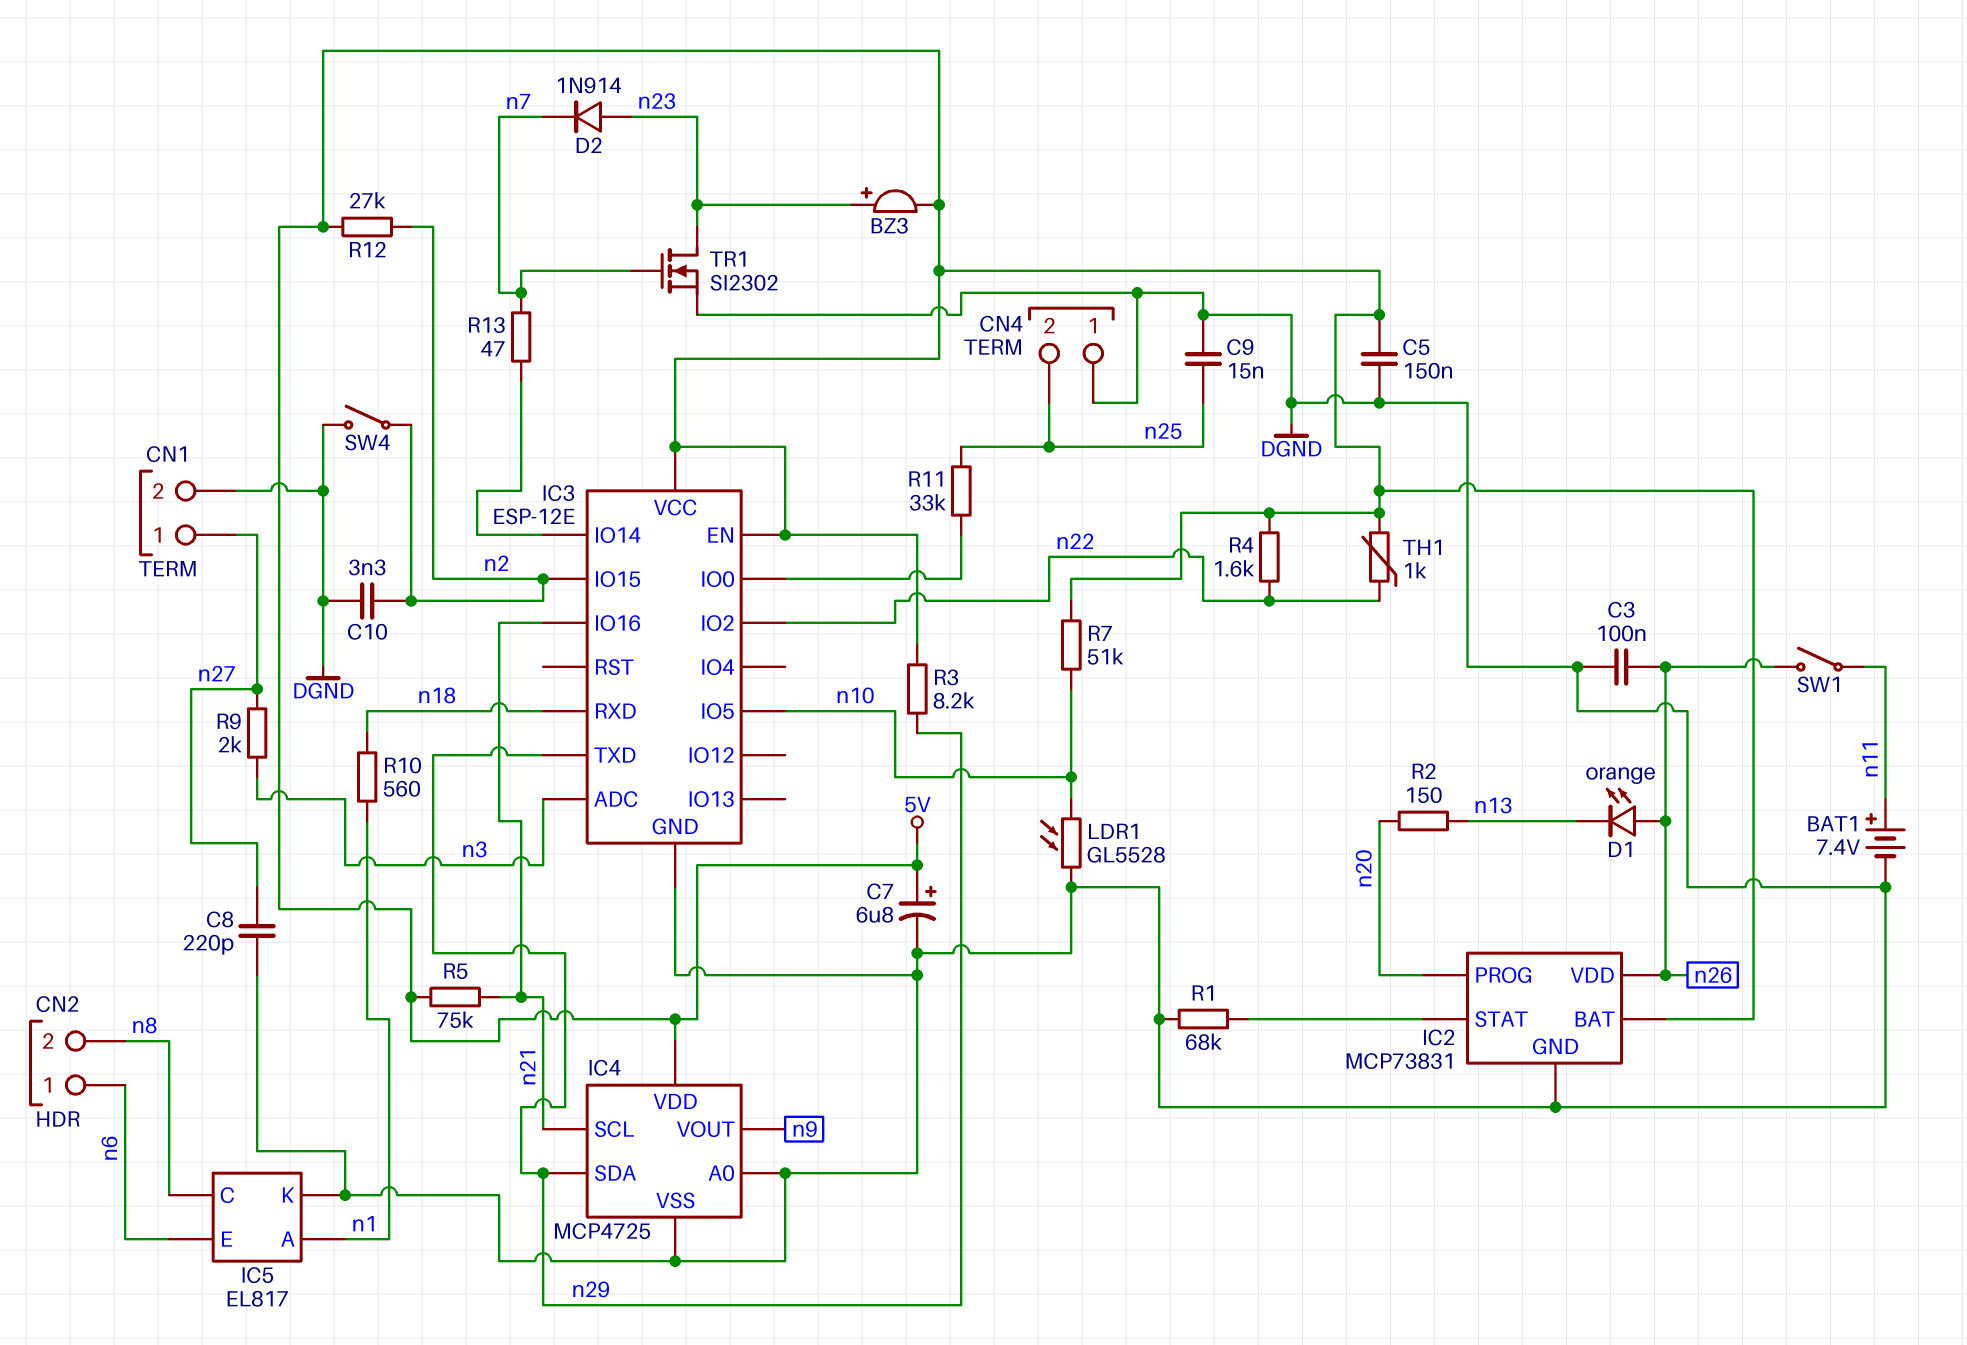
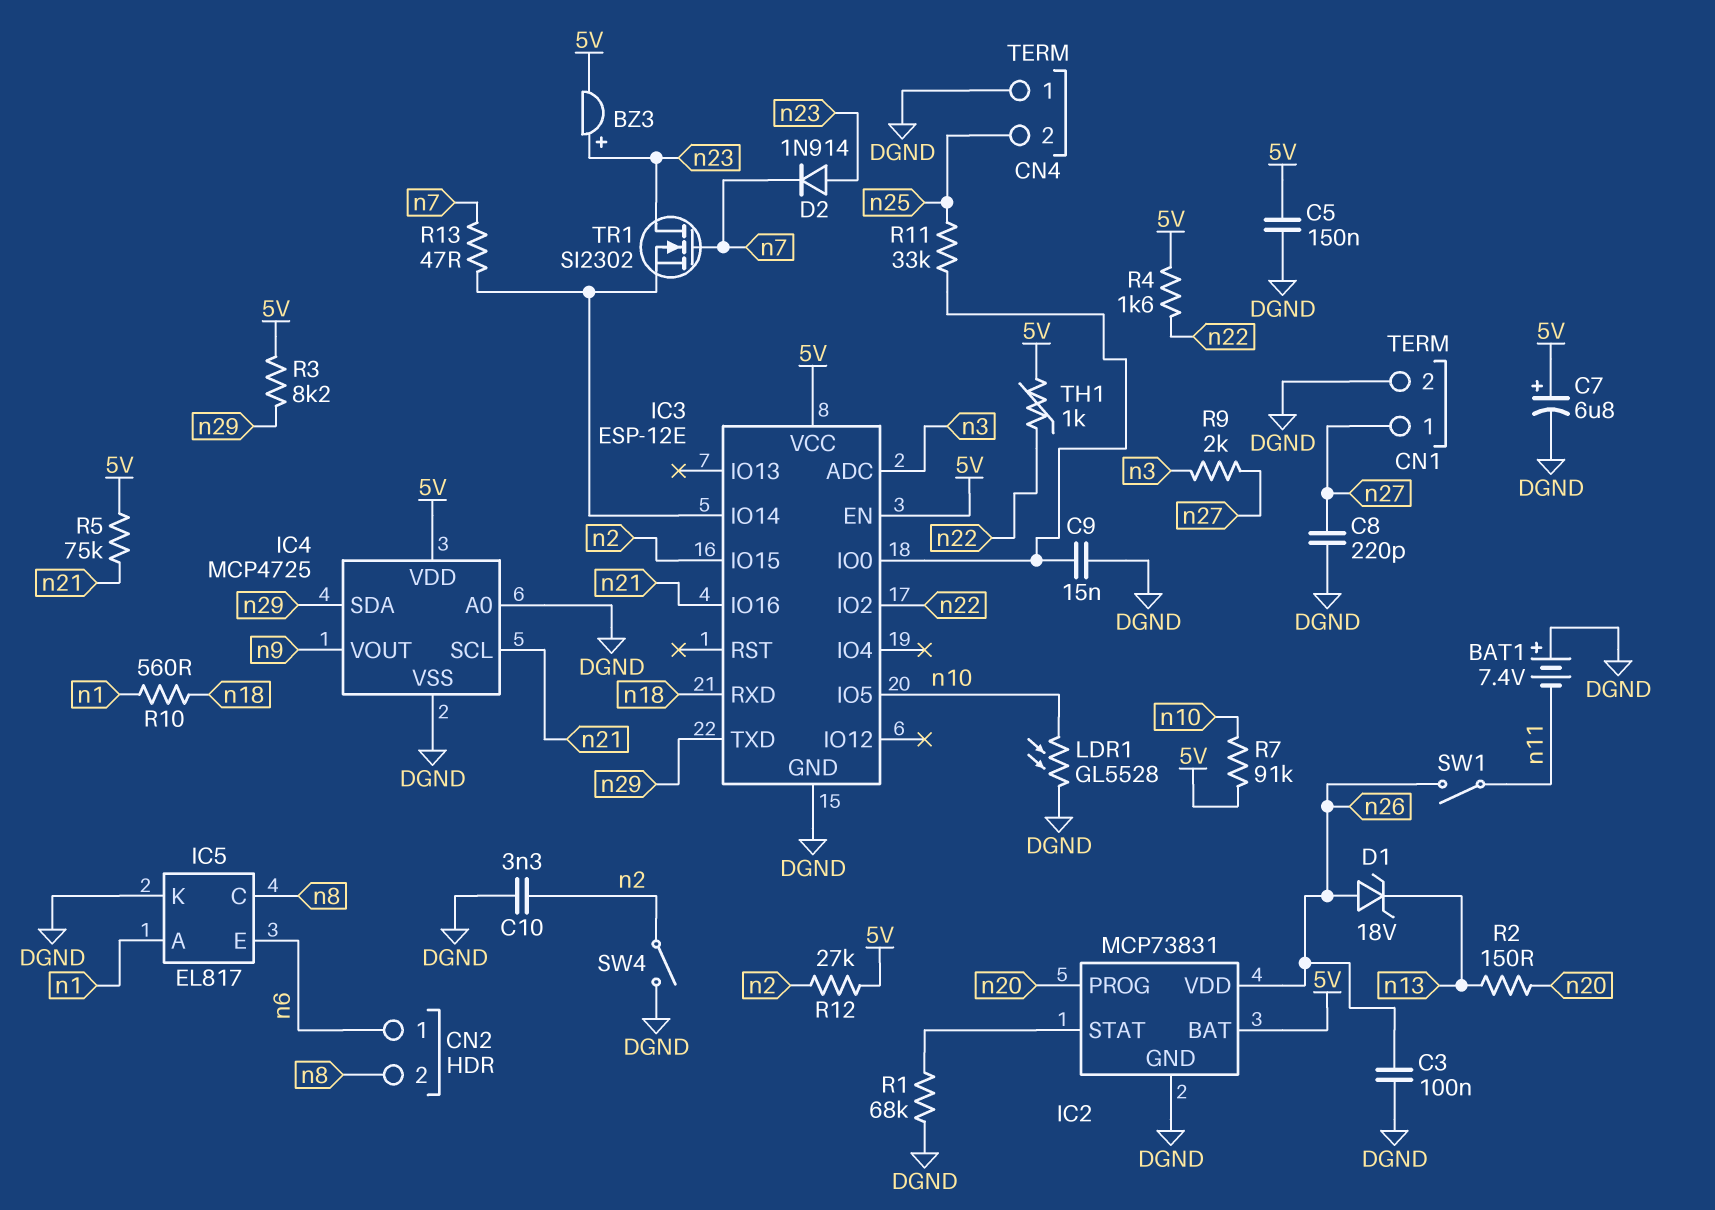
BAT1: 7.4V (plus n11, minus DGND) -> 7.4V (plus DGND, minus n11)
C9: 15nF (DGND, n25) -> 15nF (DGND, IC3/IO0)
D1: LED orange (A n26, K n13) -> zener 18V (A n26, K n13)
R7: 51k (5V, n10) -> 91k (5V, n10)
TR1: NMOS SI2302 (G n7, D n23, S DGND) -> NMOS SI2302 (G n7, D n23, S IC3/IO14)

